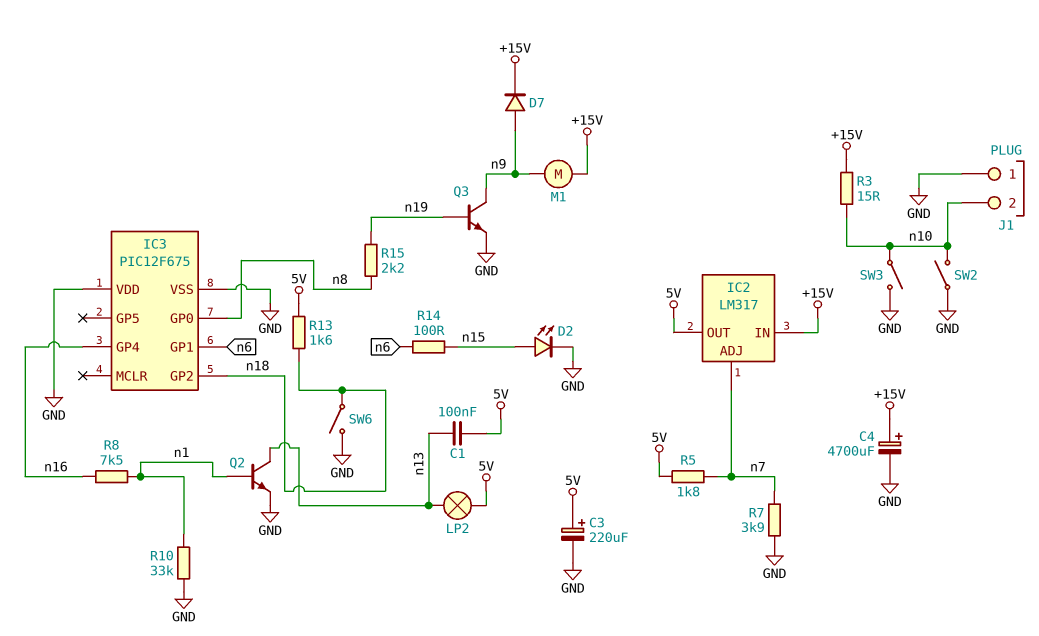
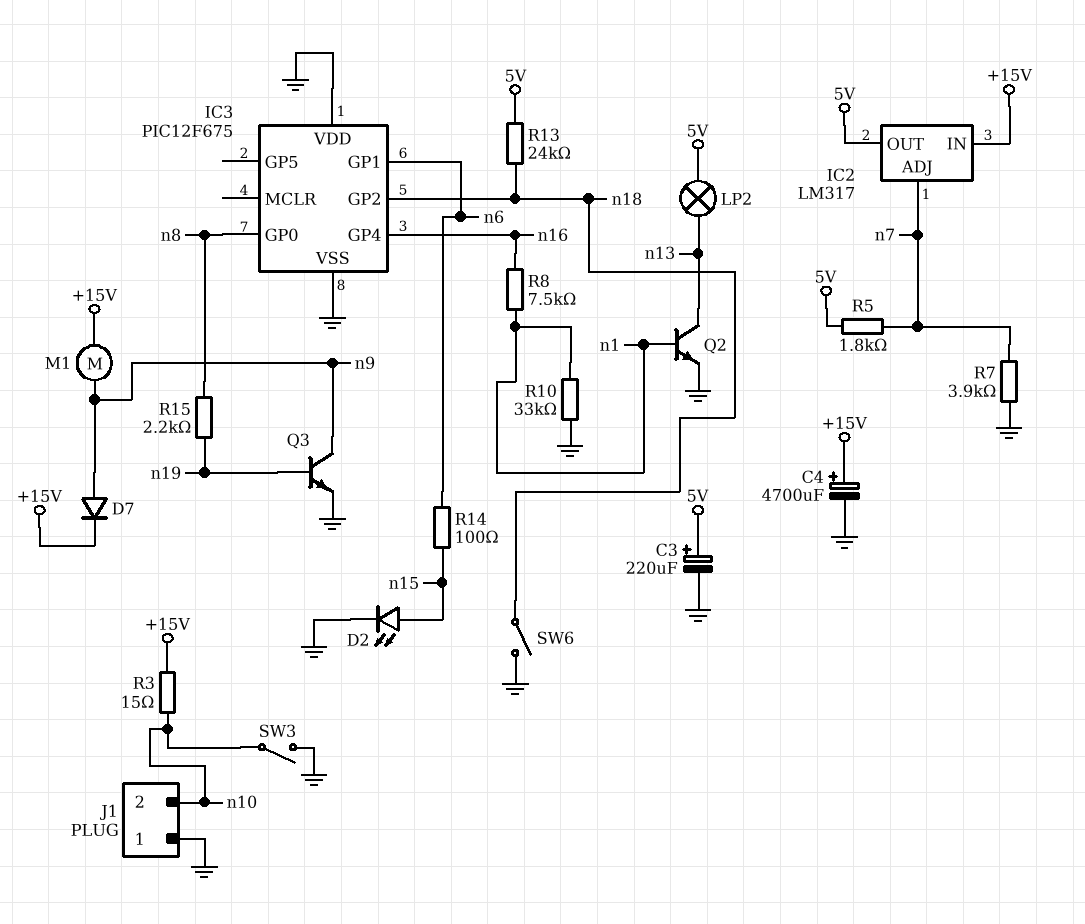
C1: 100nF (5V, n13) -> none
R13: 1.6k (5V, n18) -> 24k (5V, n18)
SW2: switch (GND, n10) -> none

